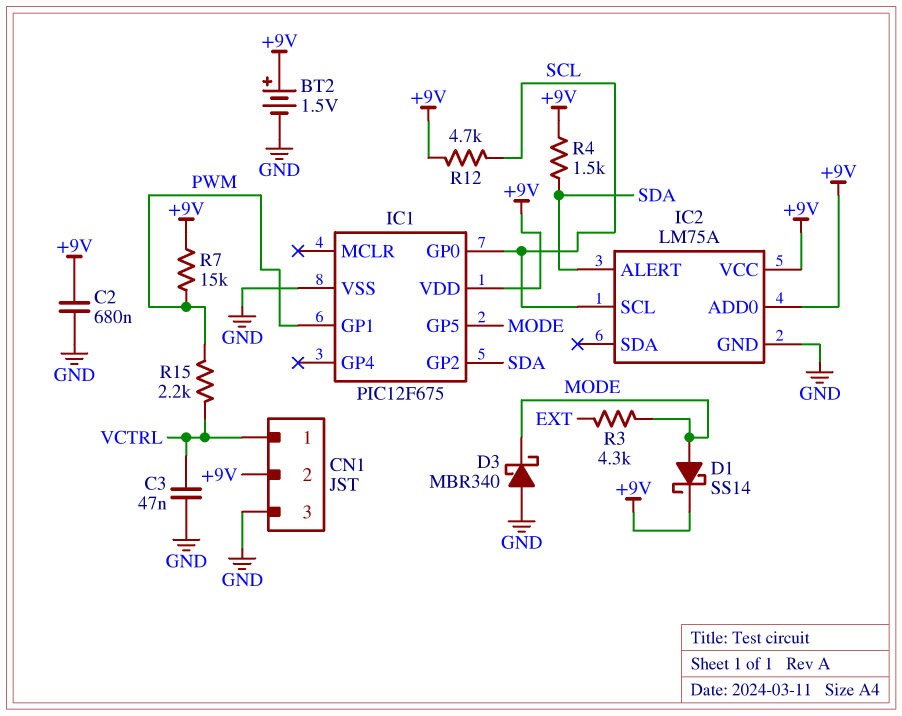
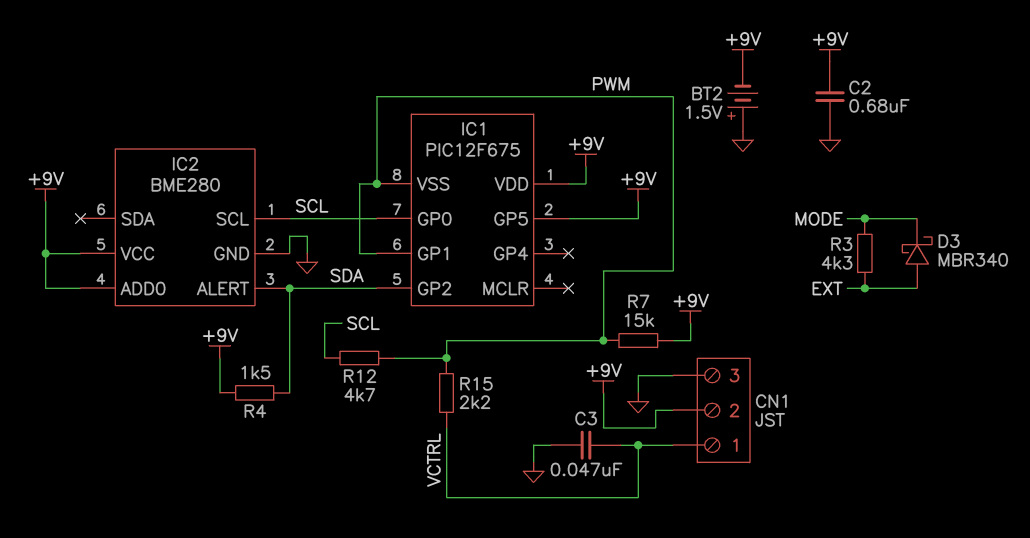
BT2: 1.5V (plus +9V, minus GND) -> 1.5V (plus GND, minus +9V)
D1: schottky SS14 (A MODE, K +9V) -> none
D3: schottky MBR340 (A GND, K MODE) -> schottky MBR340 (A EXT, K MODE)
IC1 pin GP5: MODE -> +9V
IC1 pin VSS: GND -> PWM
IC2: LM75A -> BME280
R12: 4.7k (+9V, SCL) -> 4.7k (PWM, SCL)

